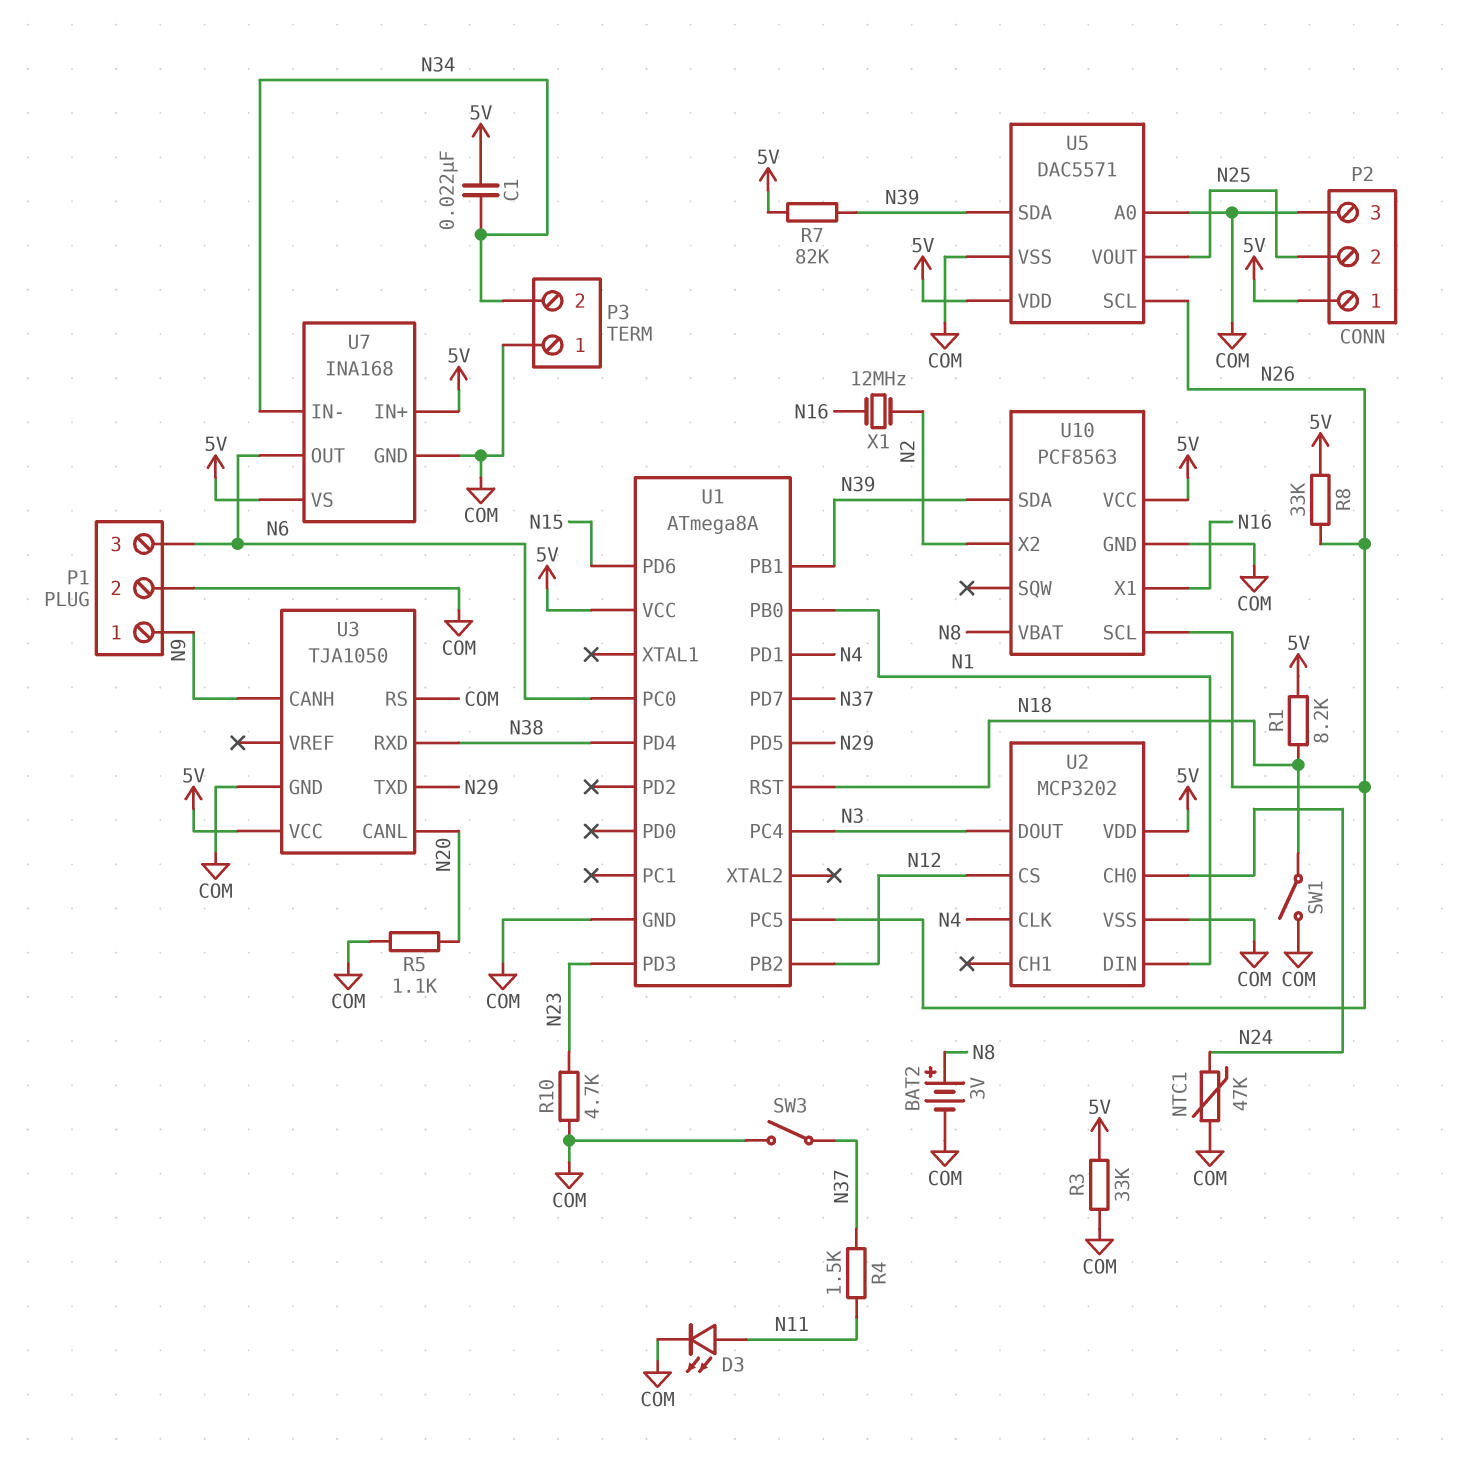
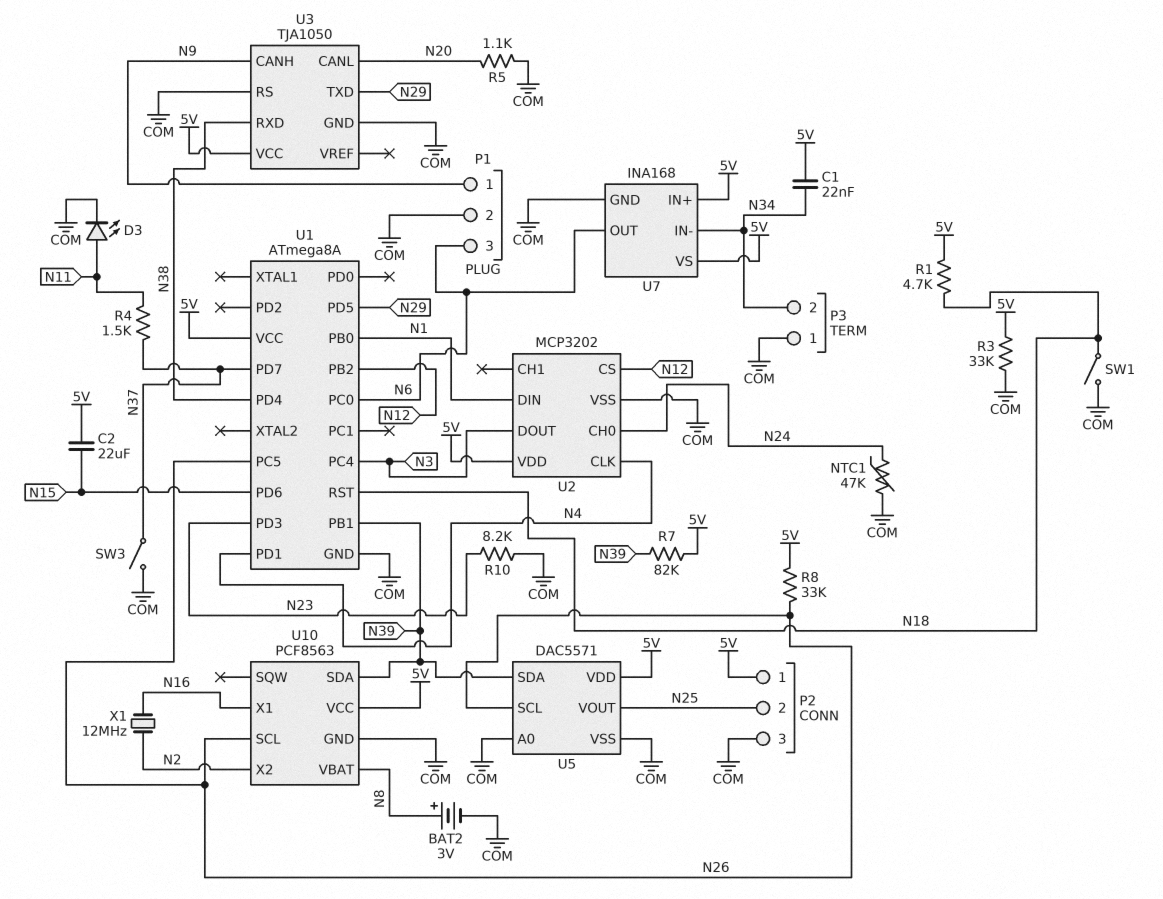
C2: none -> 22uF (5V, N15)
R1: 8.2k (5V, N18) -> 4.7k (5V, N18)
R10: 4.7k (COM, N23) -> 8.2k (COM, N23)

